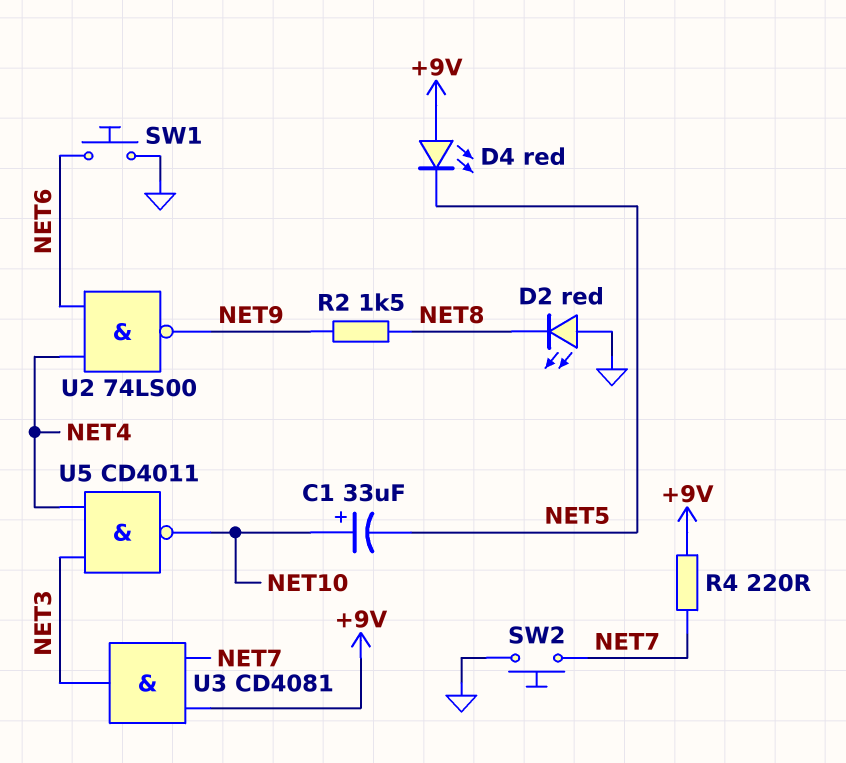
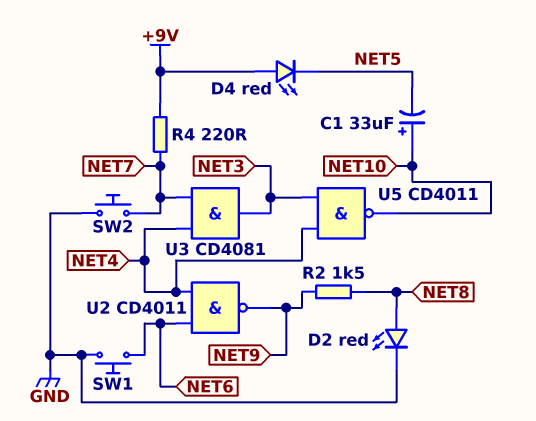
D2: LED red (A GND, K NET8) -> LED red (A NET8, K GND)
U2: NAND 74LS00 (in NET4, in NET6, out NET9) -> NAND CD4011 (in NET4, in NET6, out NET9)
U3: AND CD4081 (in +9V, in NET7, out NET3) -> AND CD4081 (in NET4, in NET7, out NET3)

